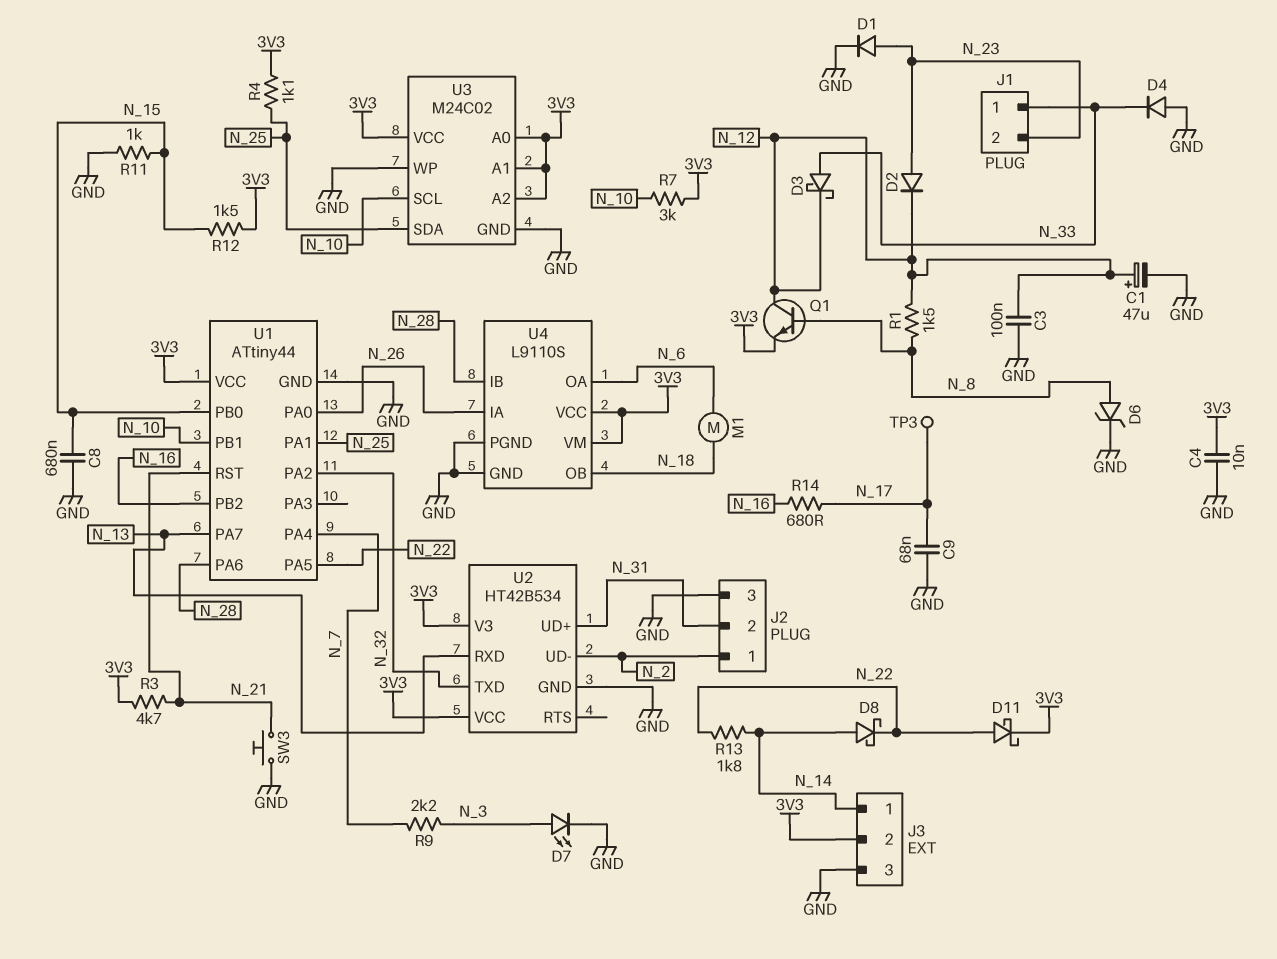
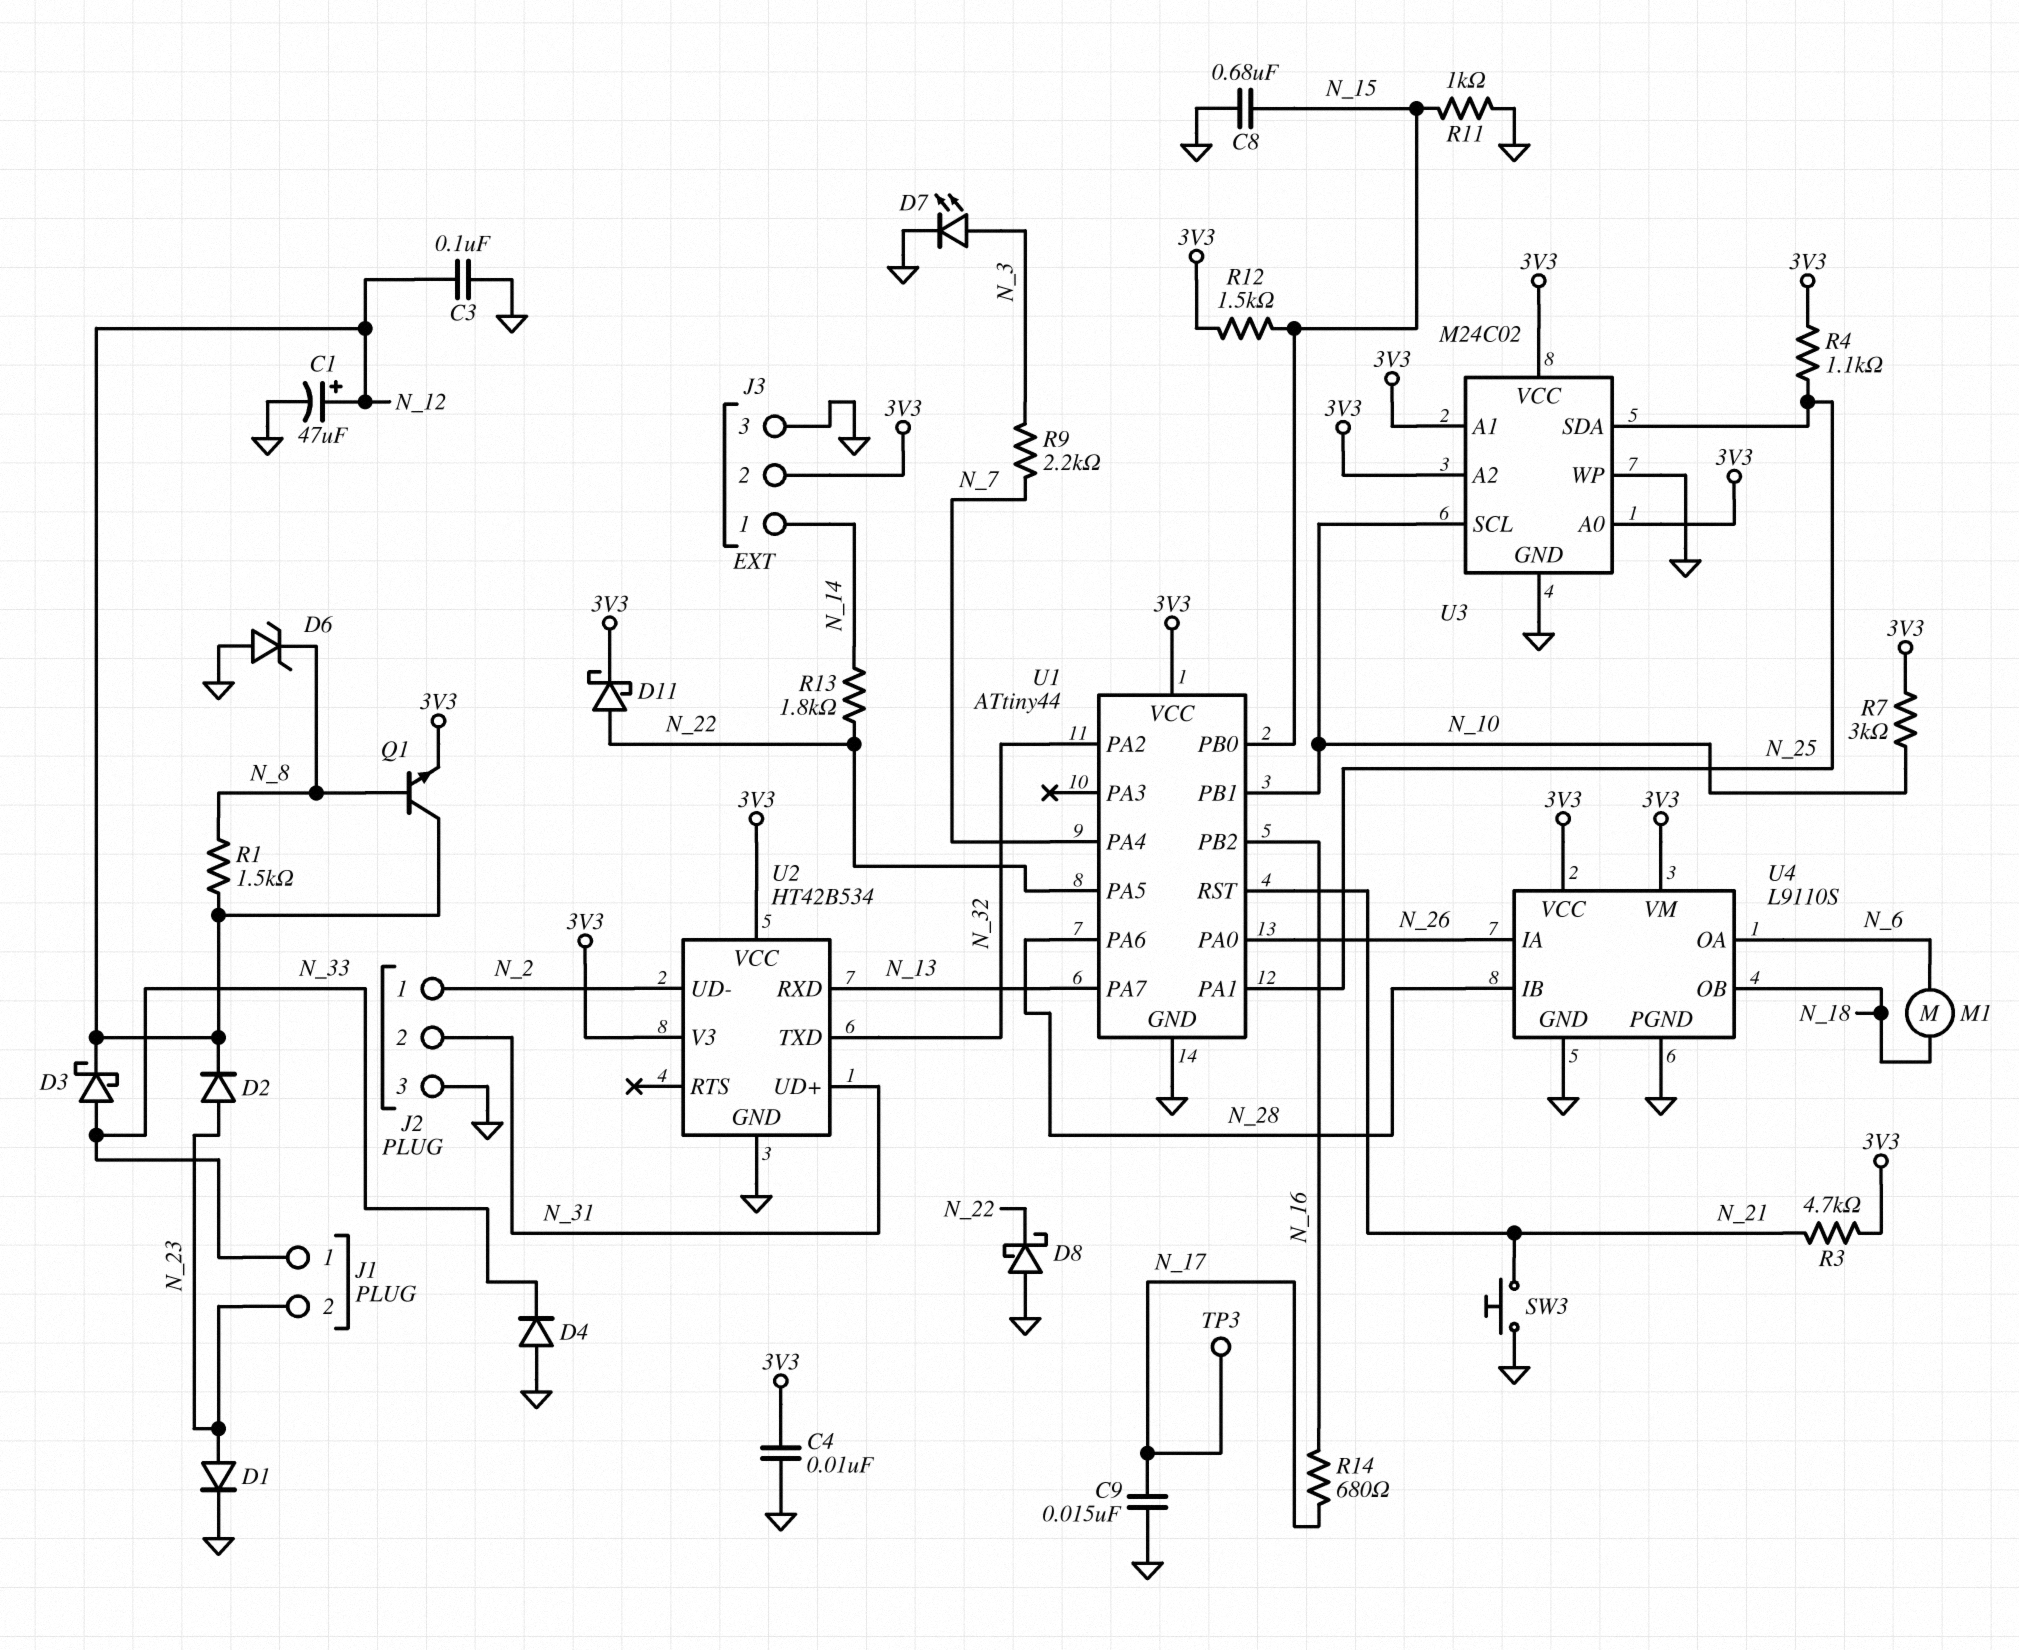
C9: 68nF (GND, N_17) -> 15nF (GND, N_17)
D6: zener (A N_8, K GND) -> zener (A GND, K N_8)
D8: schottky (A N_14, K N_22) -> schottky (A GND, K N_22)

